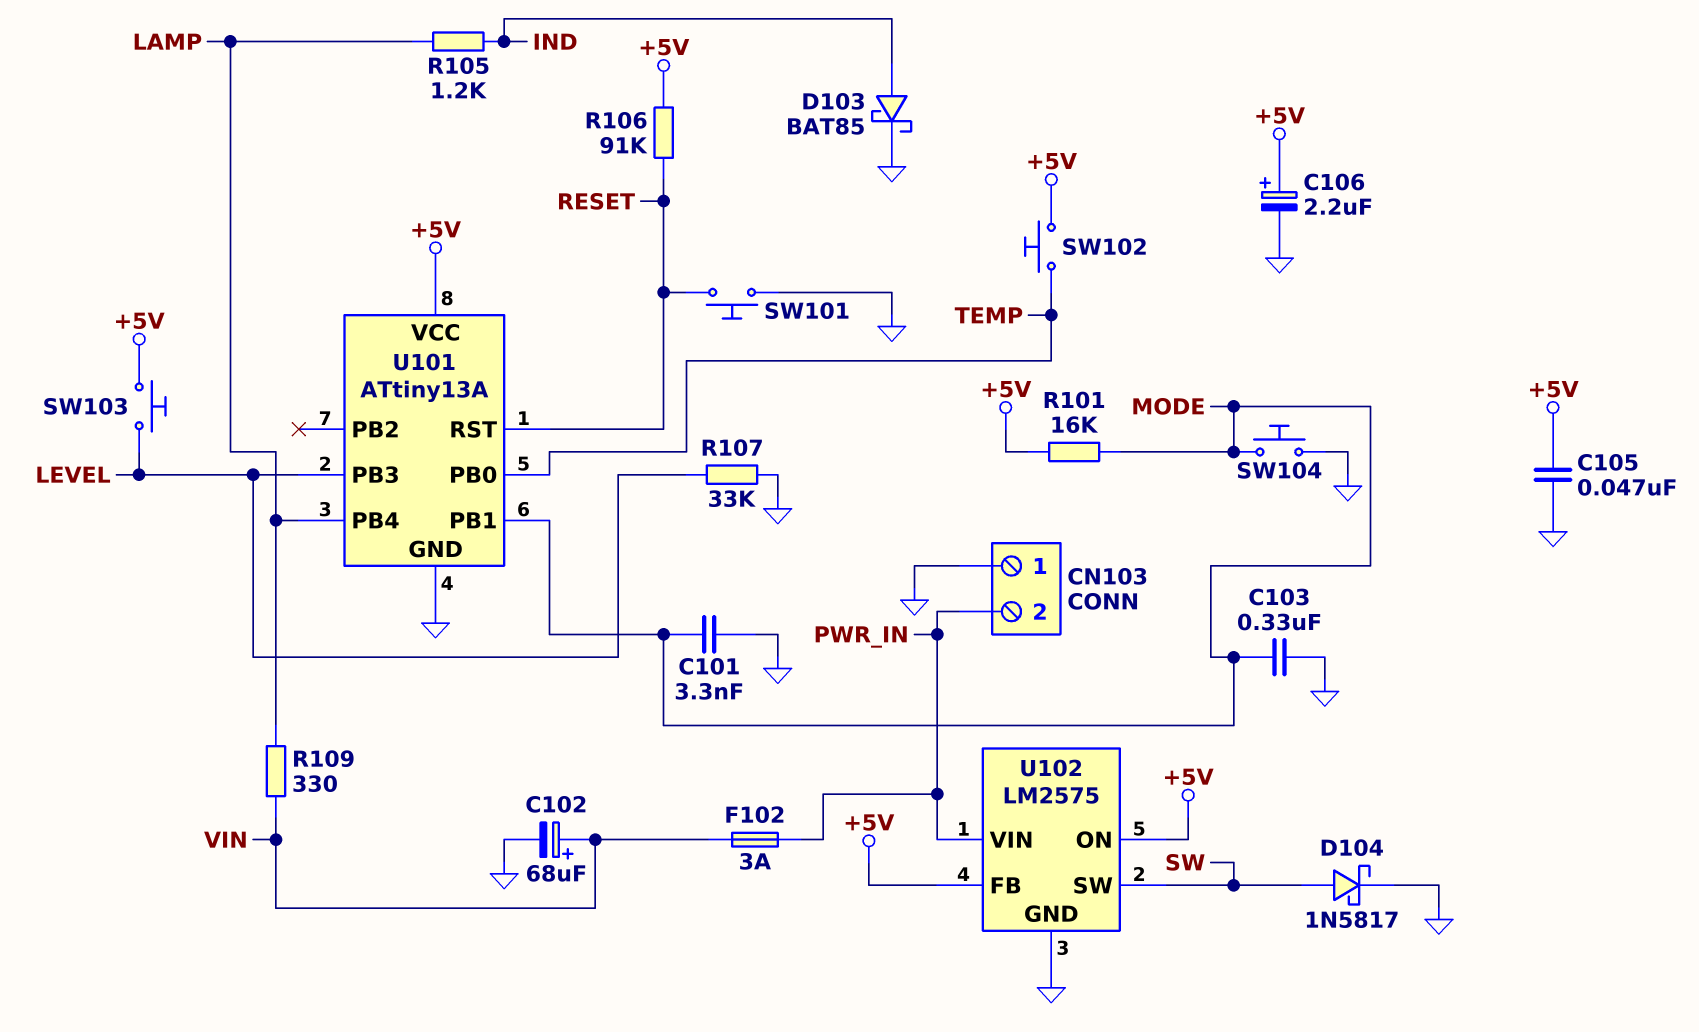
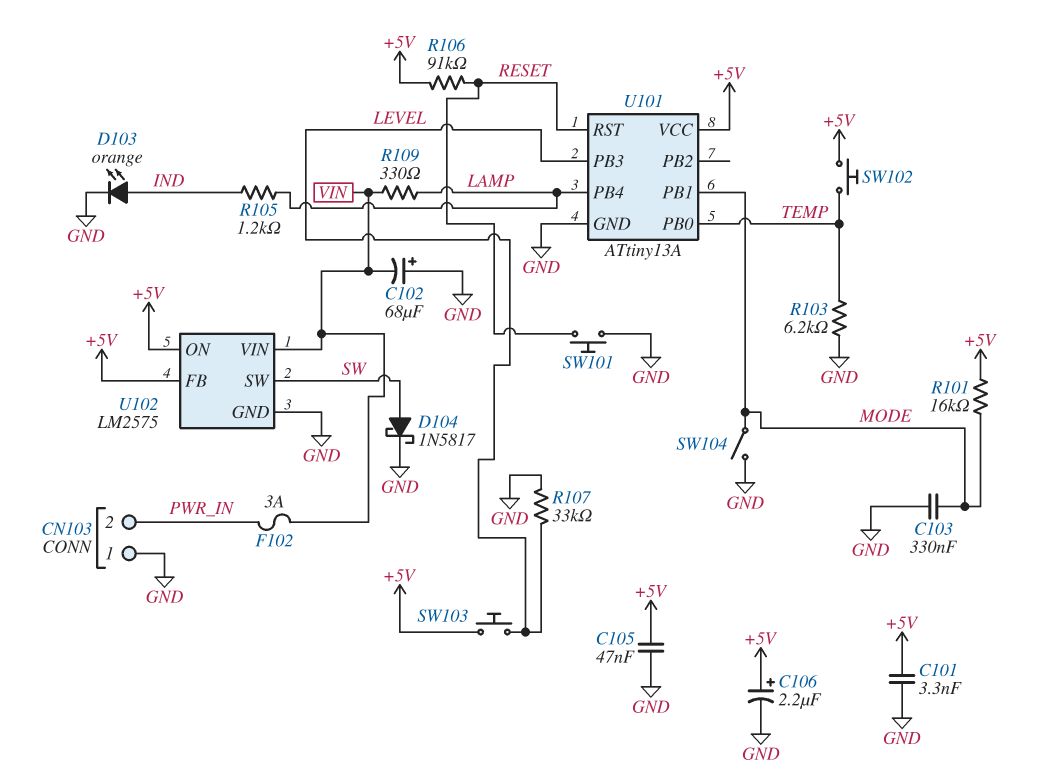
C101: 3.3nF (GND, MODE) -> 3.3nF (+5V, GND)
C102: 68uF (plus VIN, minus GND) -> 68uF (plus GND, minus VIN)
D103: schottky BAT85 (A IND, K GND) -> LED orange (A IND, K GND)
R103: none -> 6.2k (GND, TEMP)
SW104: button (GND, MODE) -> switch (GND, MODE)
U102 pin VIN: PWR_IN -> VIN

